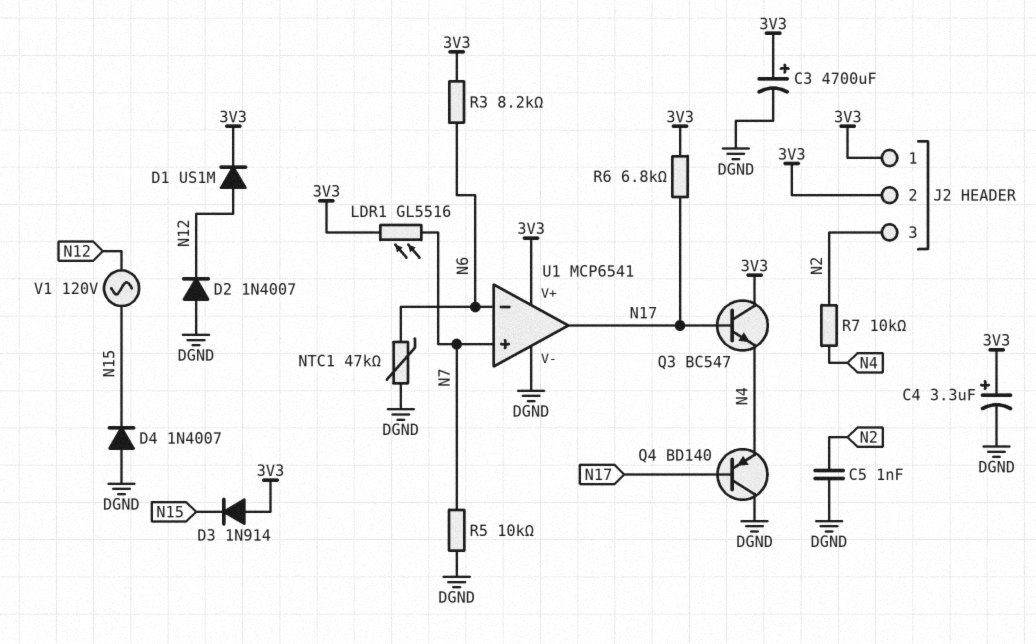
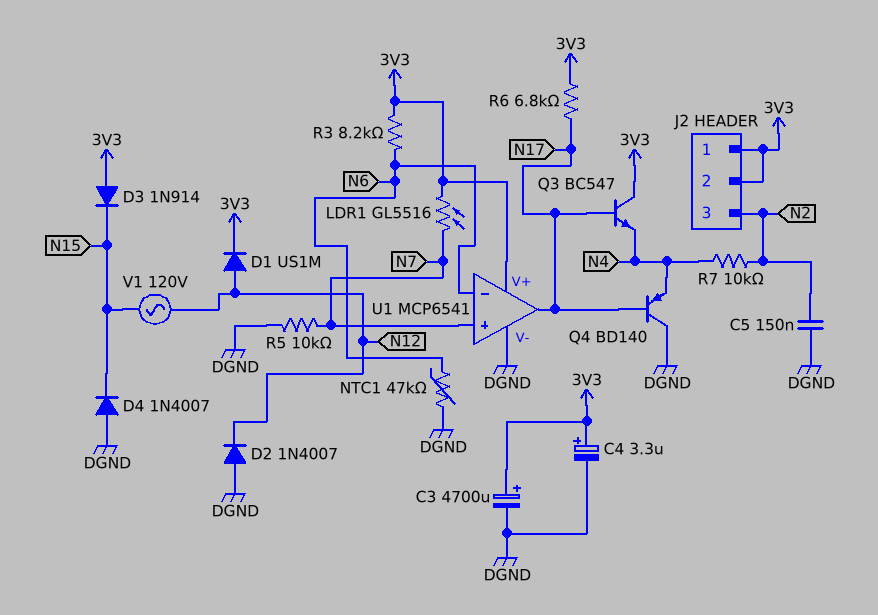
C5: 1nF (DGND, N2) -> 150nF (DGND, N2)

